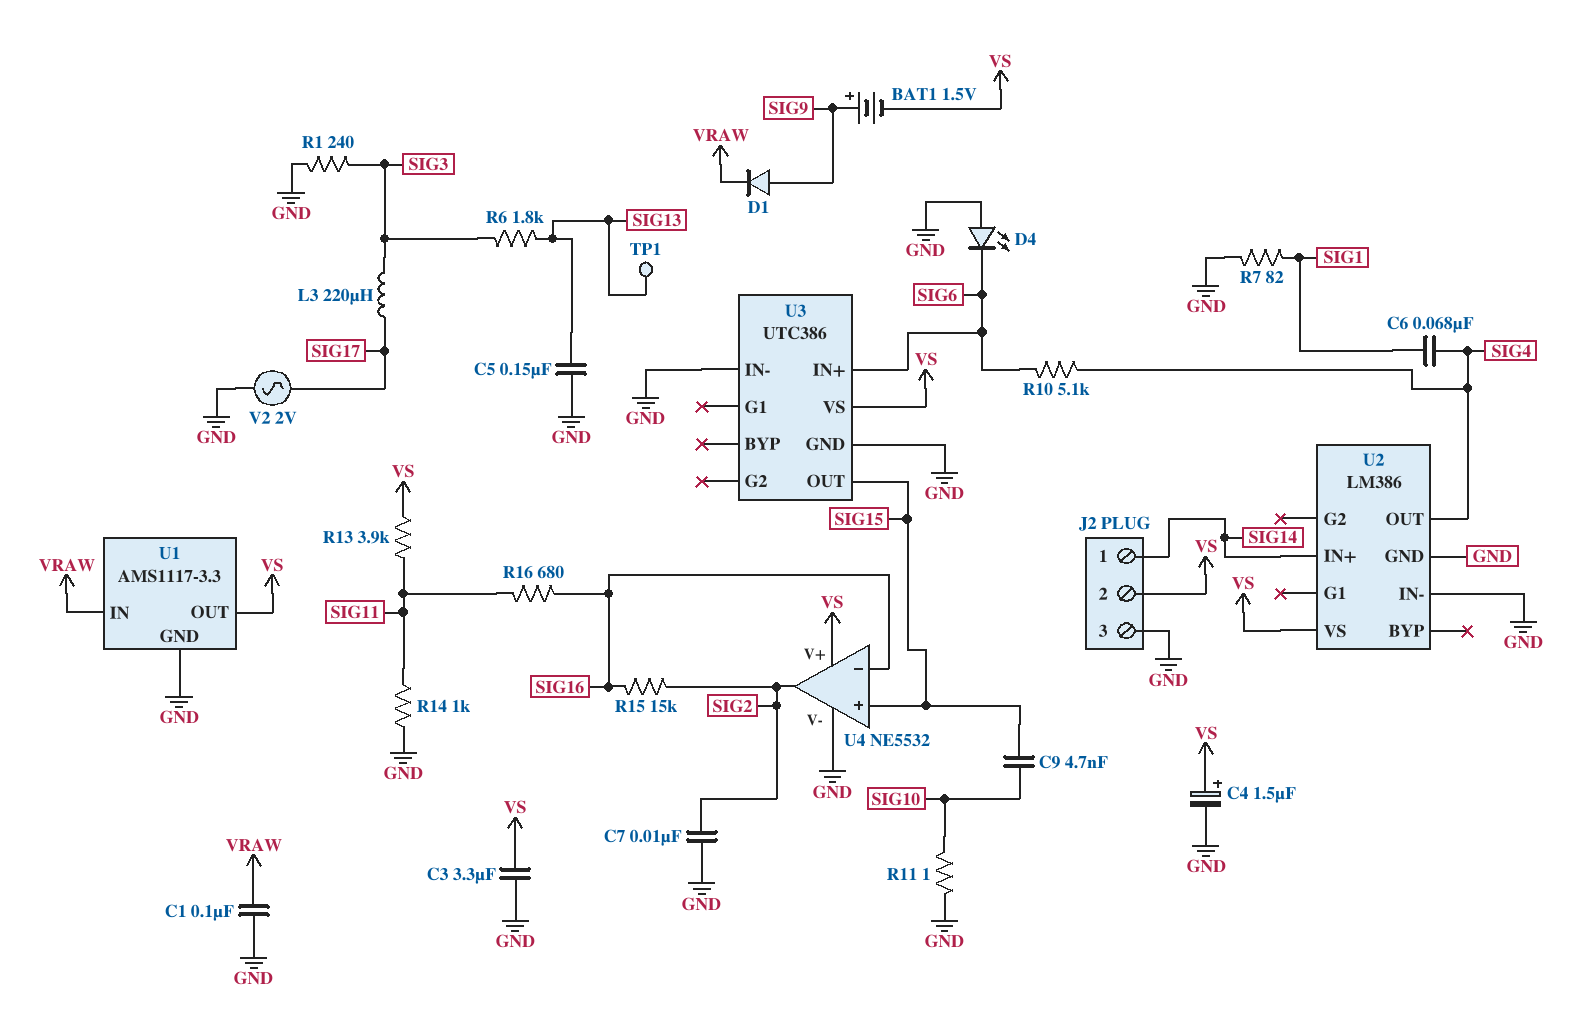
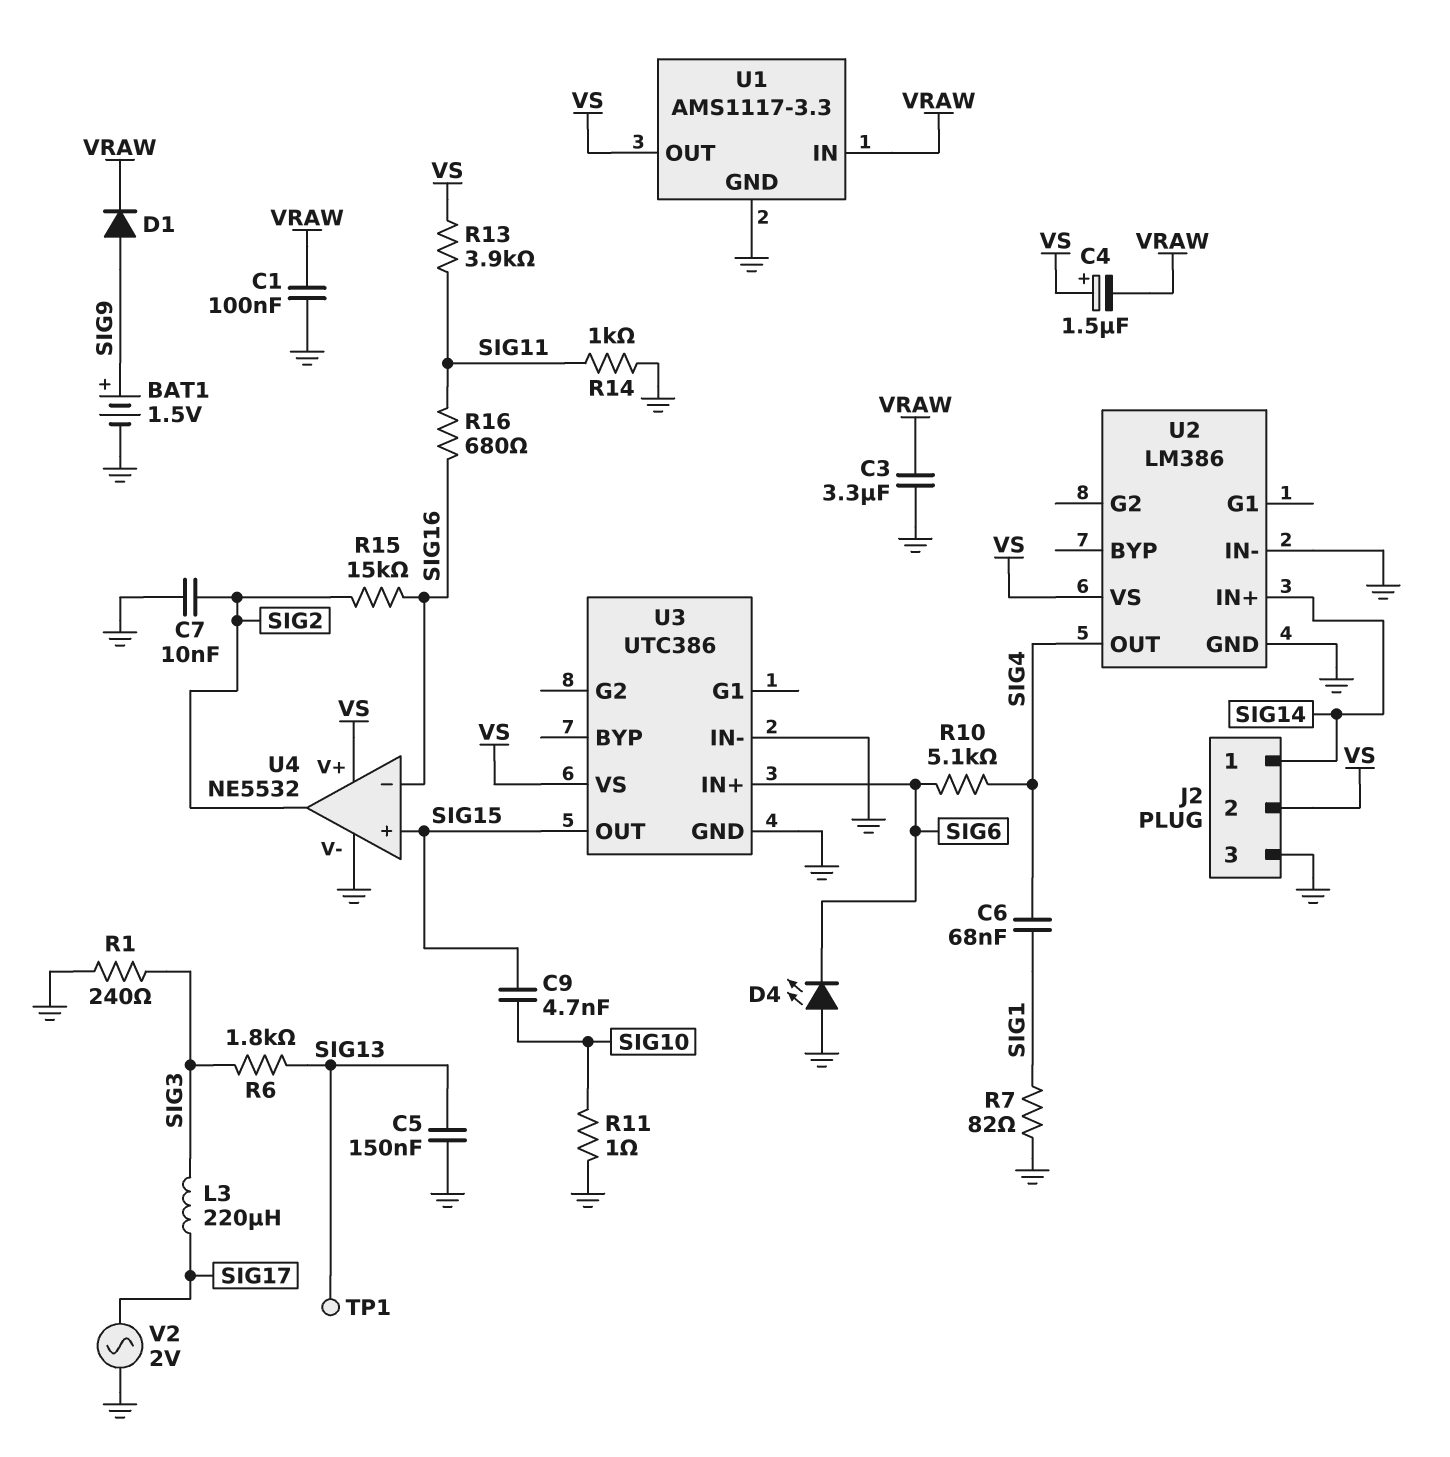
BAT1: 1.5V (plus SIG9, minus VS) -> 1.5V (plus SIG9, minus GND)
C3: 3.3uF (GND, VS) -> 3.3uF (GND, VRAW)
C4: 1.5uF (plus VS, minus GND) -> 1.5uF (plus VS, minus VRAW)

